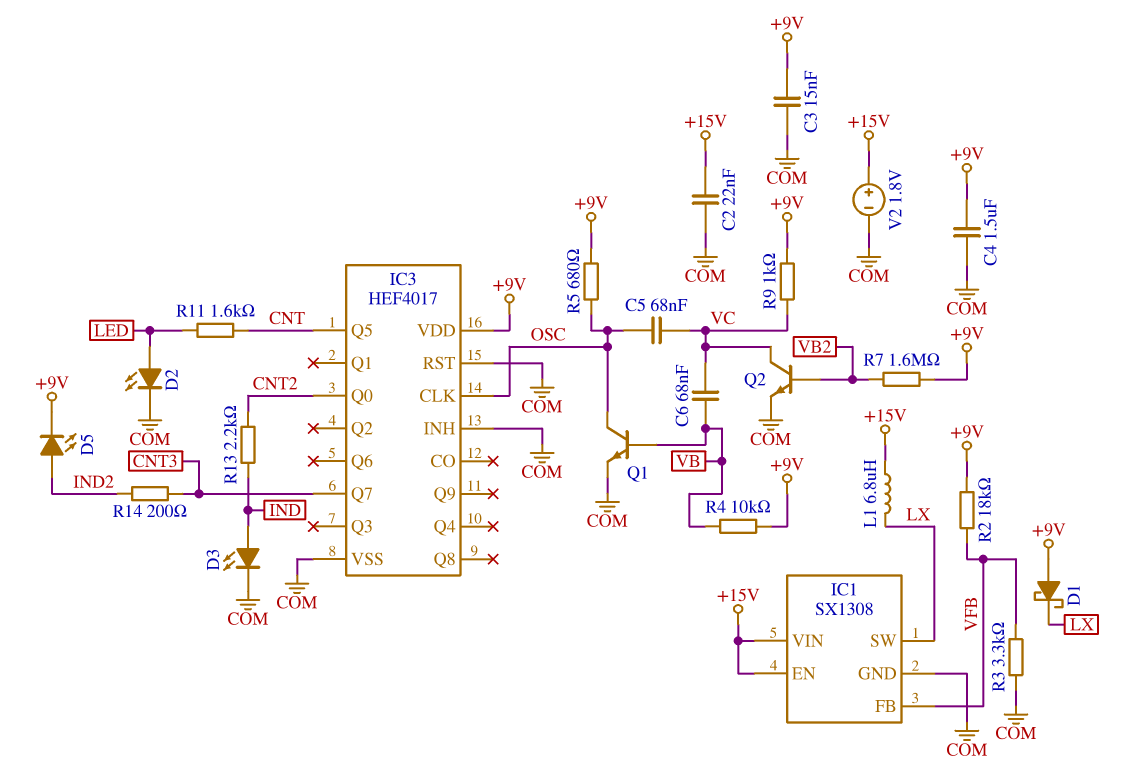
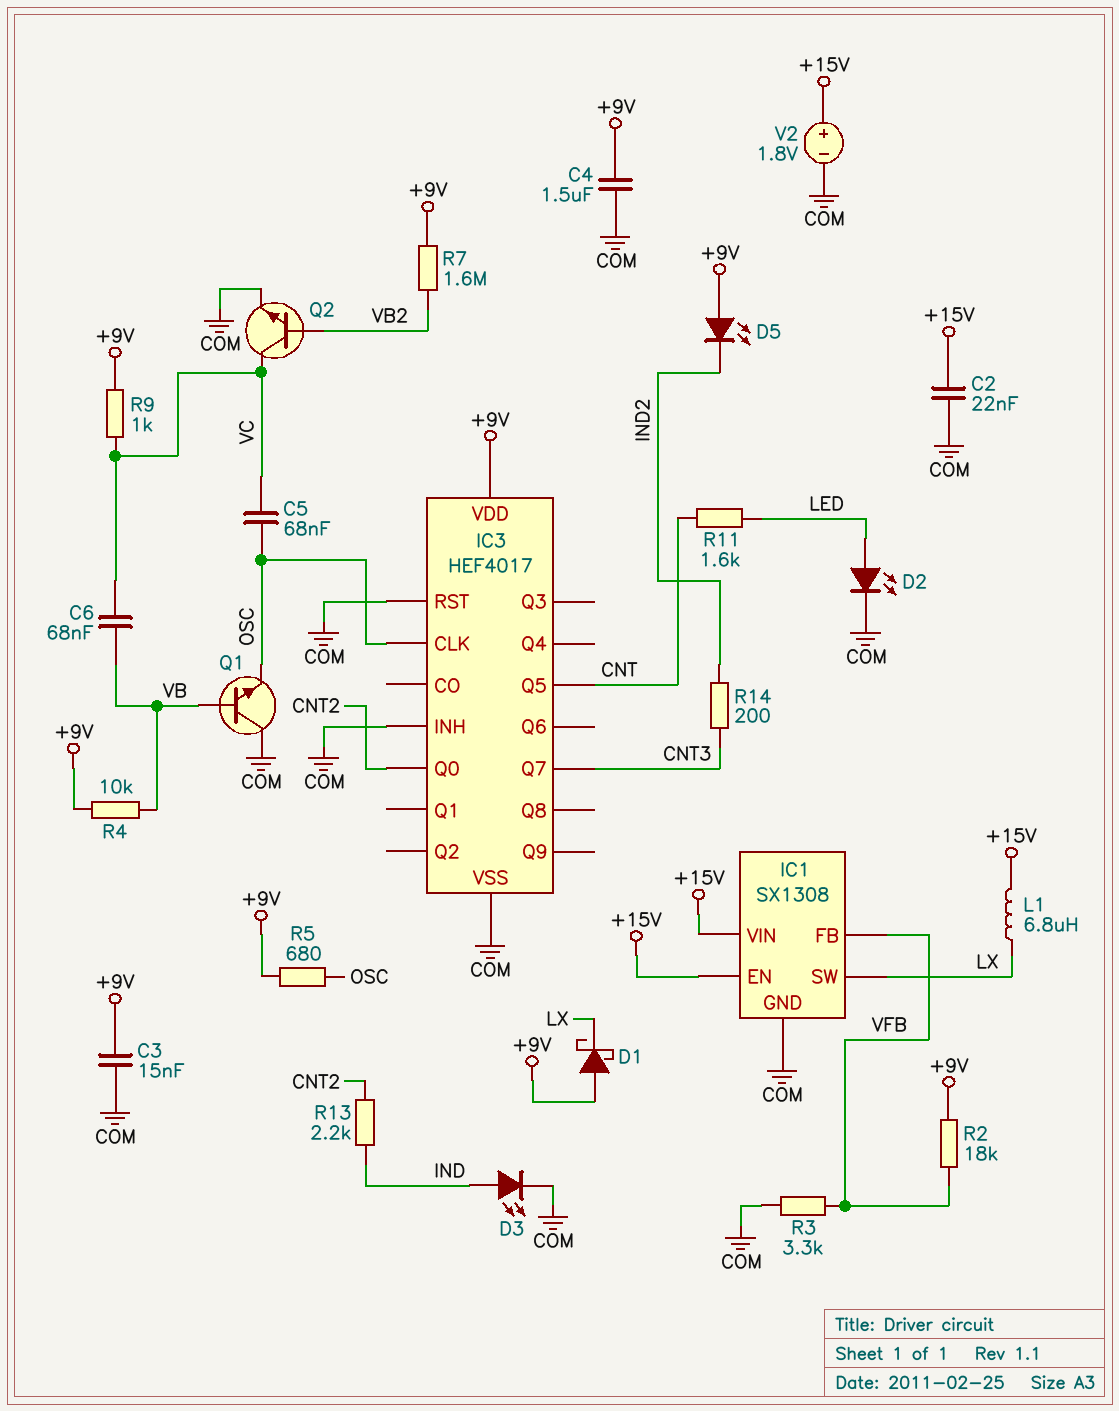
D5: LED (A IND2, K +9V) -> LED (A +9V, K IND2)
Q1: NPN (B VB, C OSC, E COM) -> NPN (B VB, C COM, E OSC)

